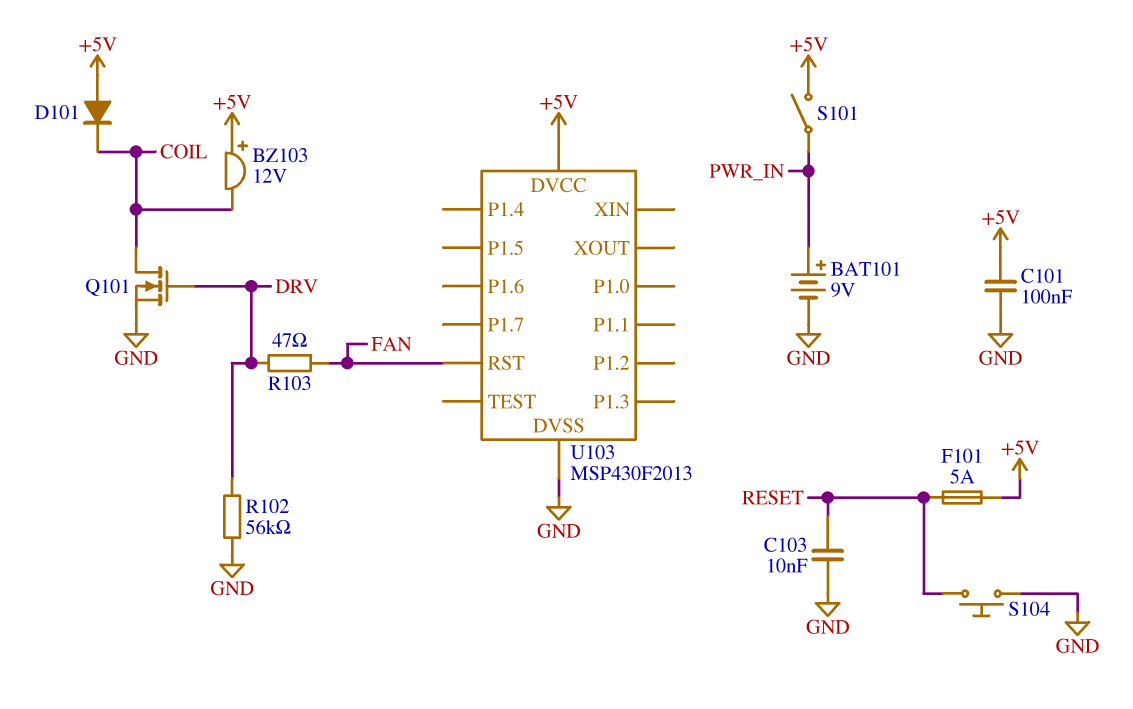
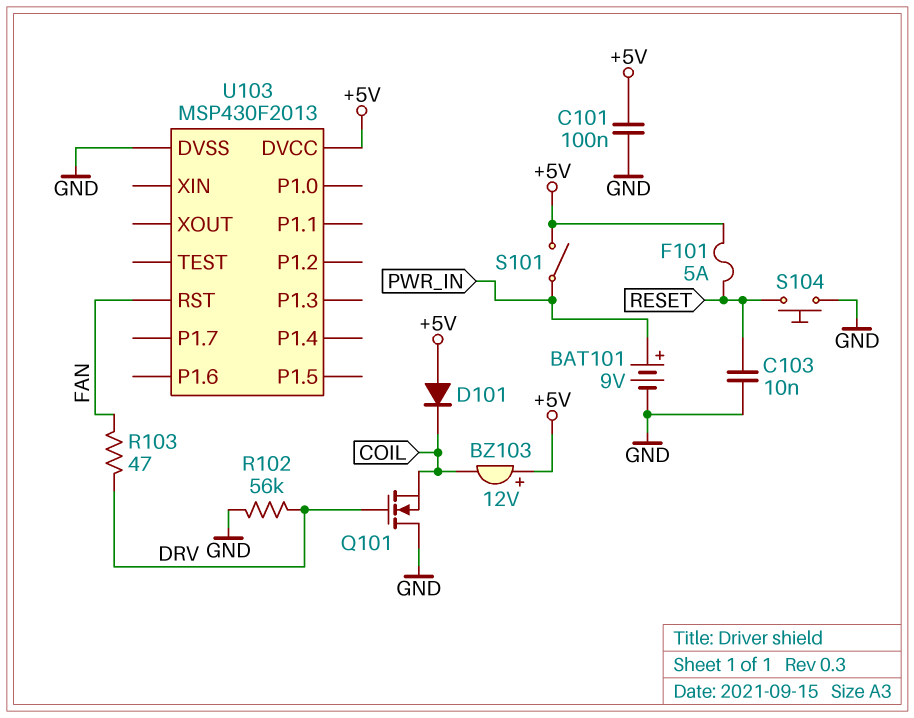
Q101: NMOS (G DRV, D COIL, S GND) -> NMOS (G DRV, D GND, S COIL)

